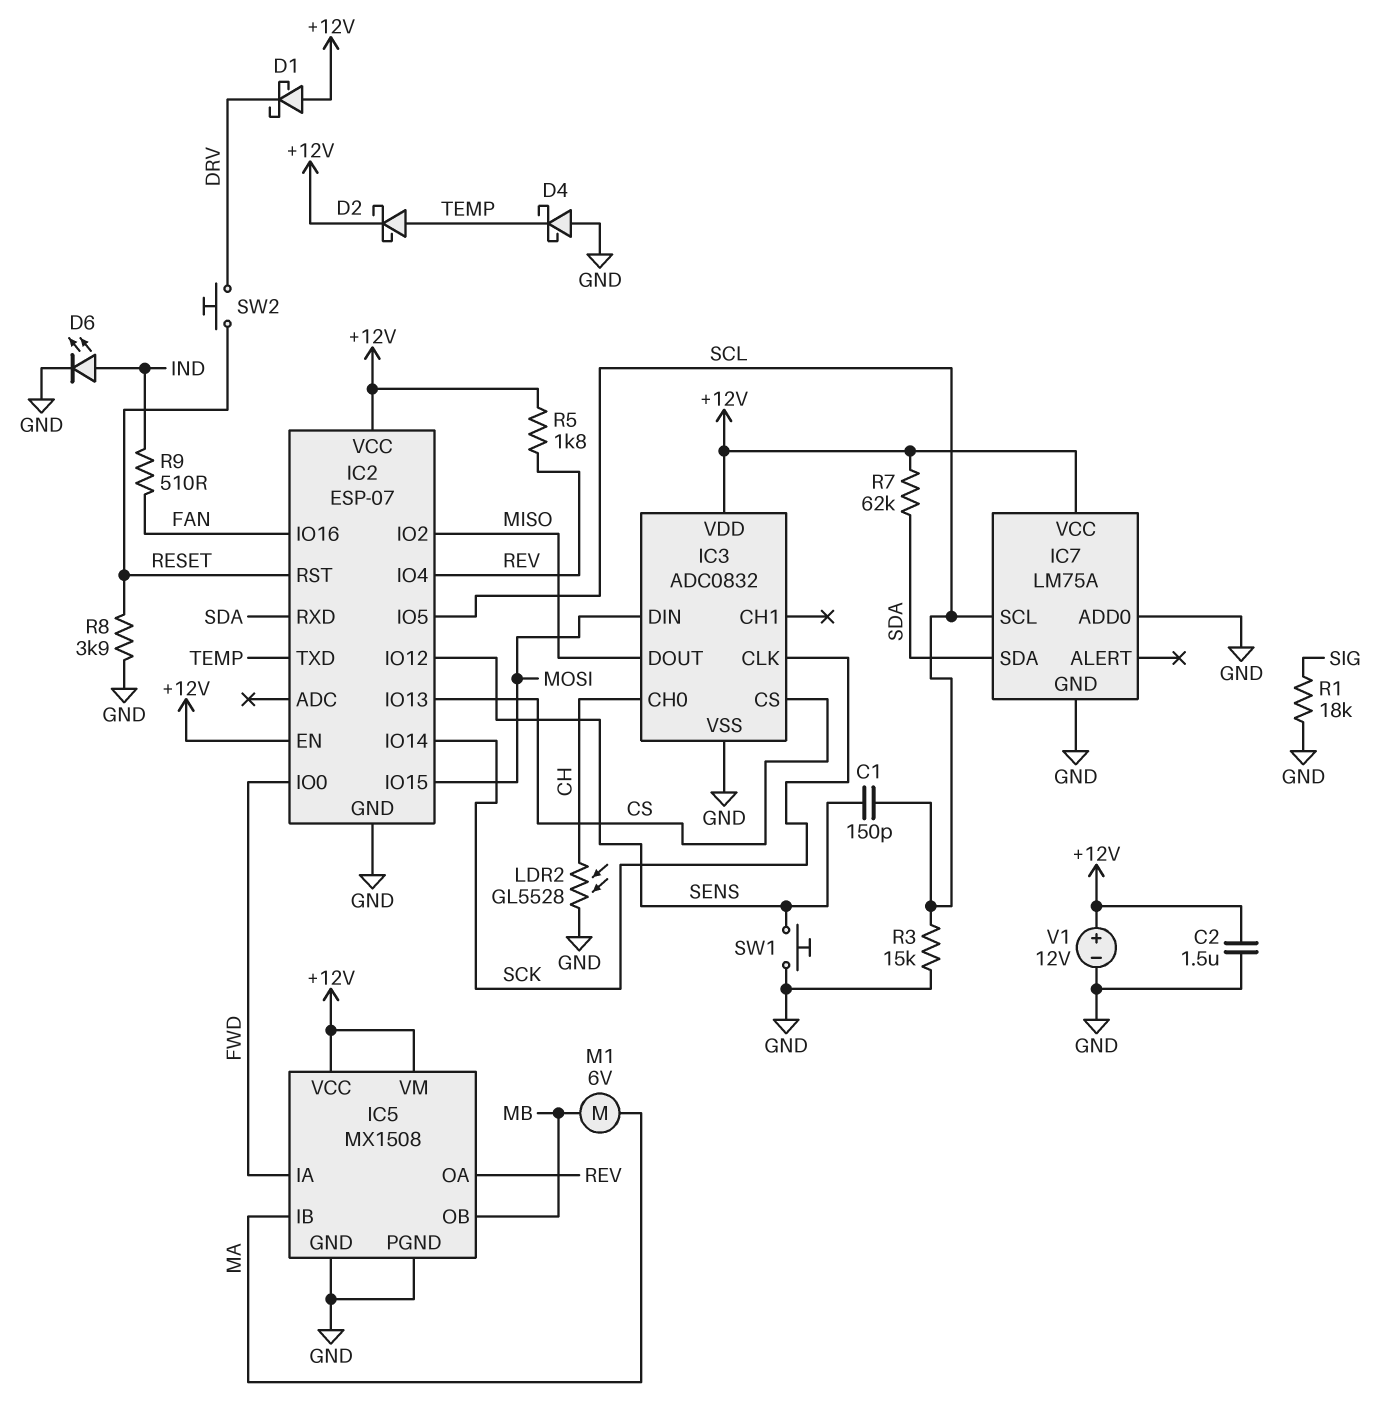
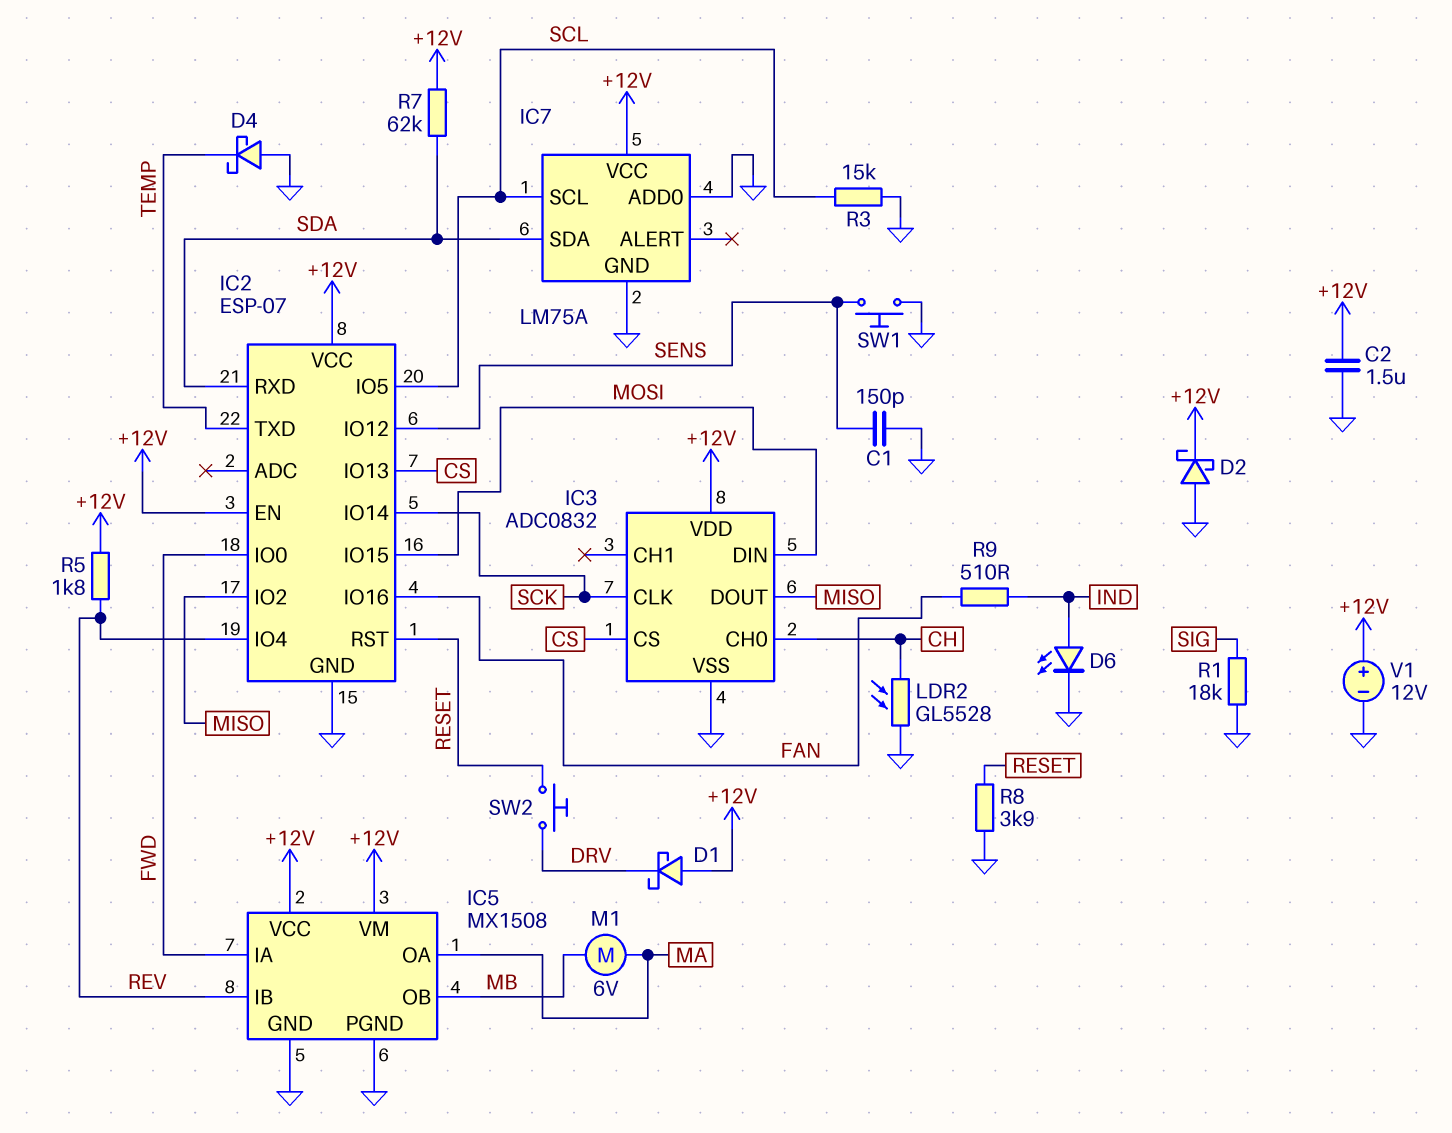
C1: 150pF (SCL, SENS) -> 150pF (GND, SENS)
D2: schottky (A TEMP, K +12V) -> schottky (A GND, K +12V)
IC5 pin IB: MA -> REV
IC5 pin OA: REV -> MA

